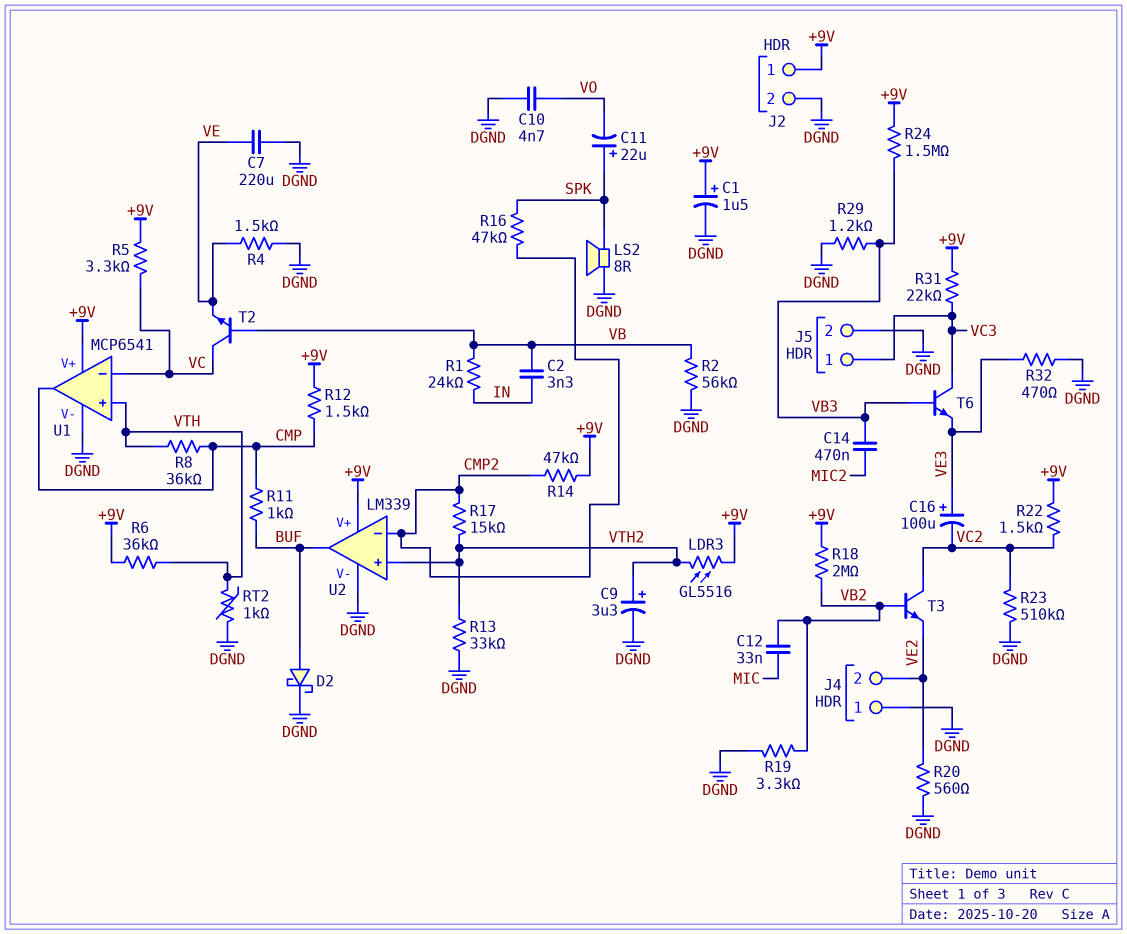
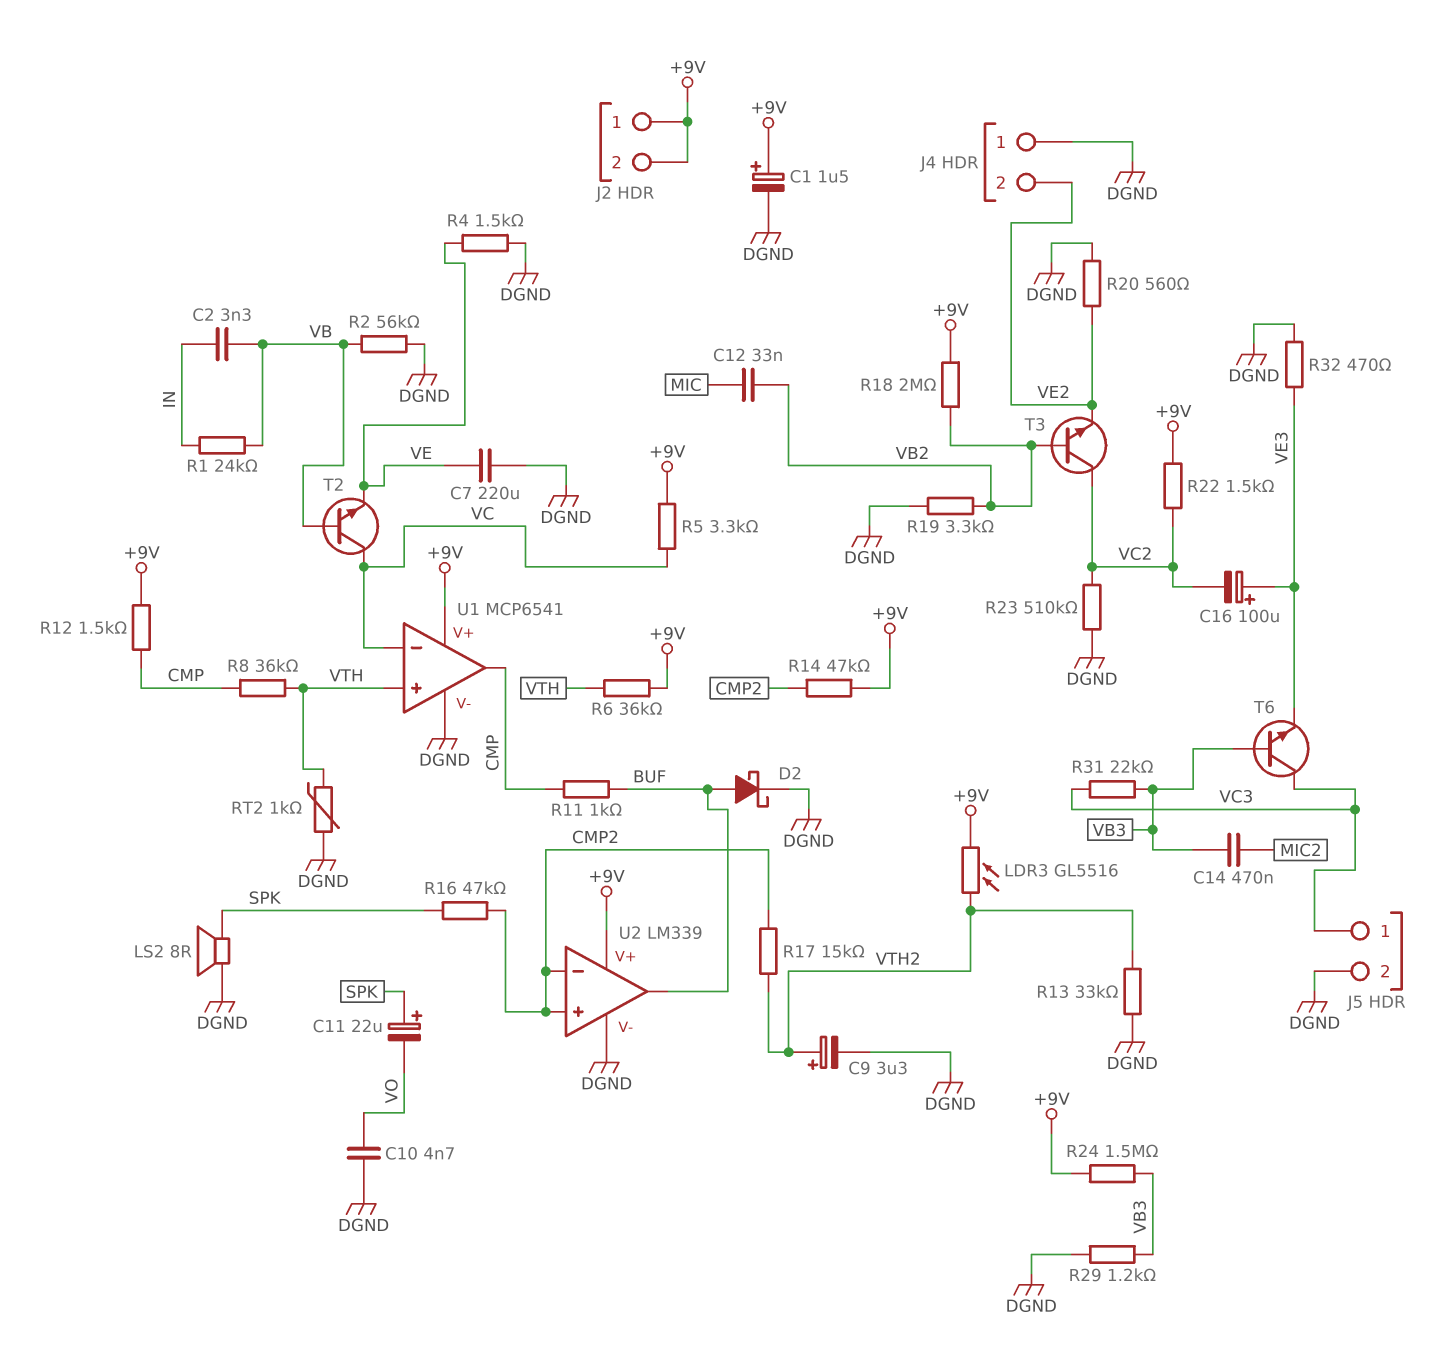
J2 pin 2: DGND -> +9V
R31: 22k (+9V, VC3) -> 22k (VB3, VC3)
U2 pin in+: VTH2 -> CMP2

